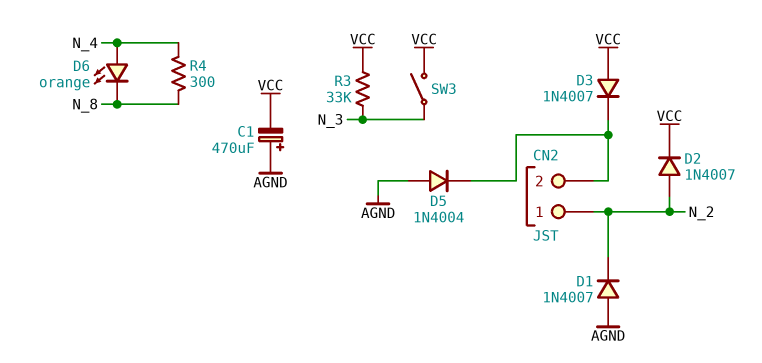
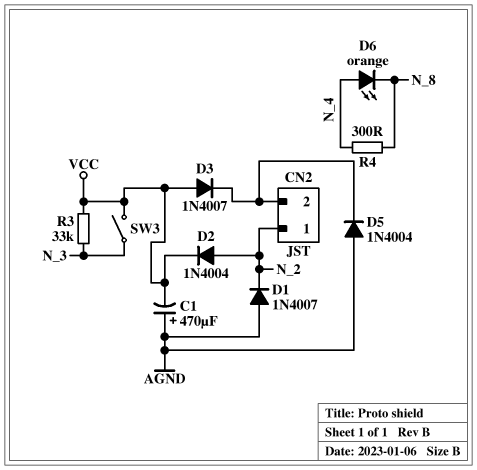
D2: diode 1N4007 (A N_2, K VCC) -> diode 1N4004 (A N_2, K VCC)

